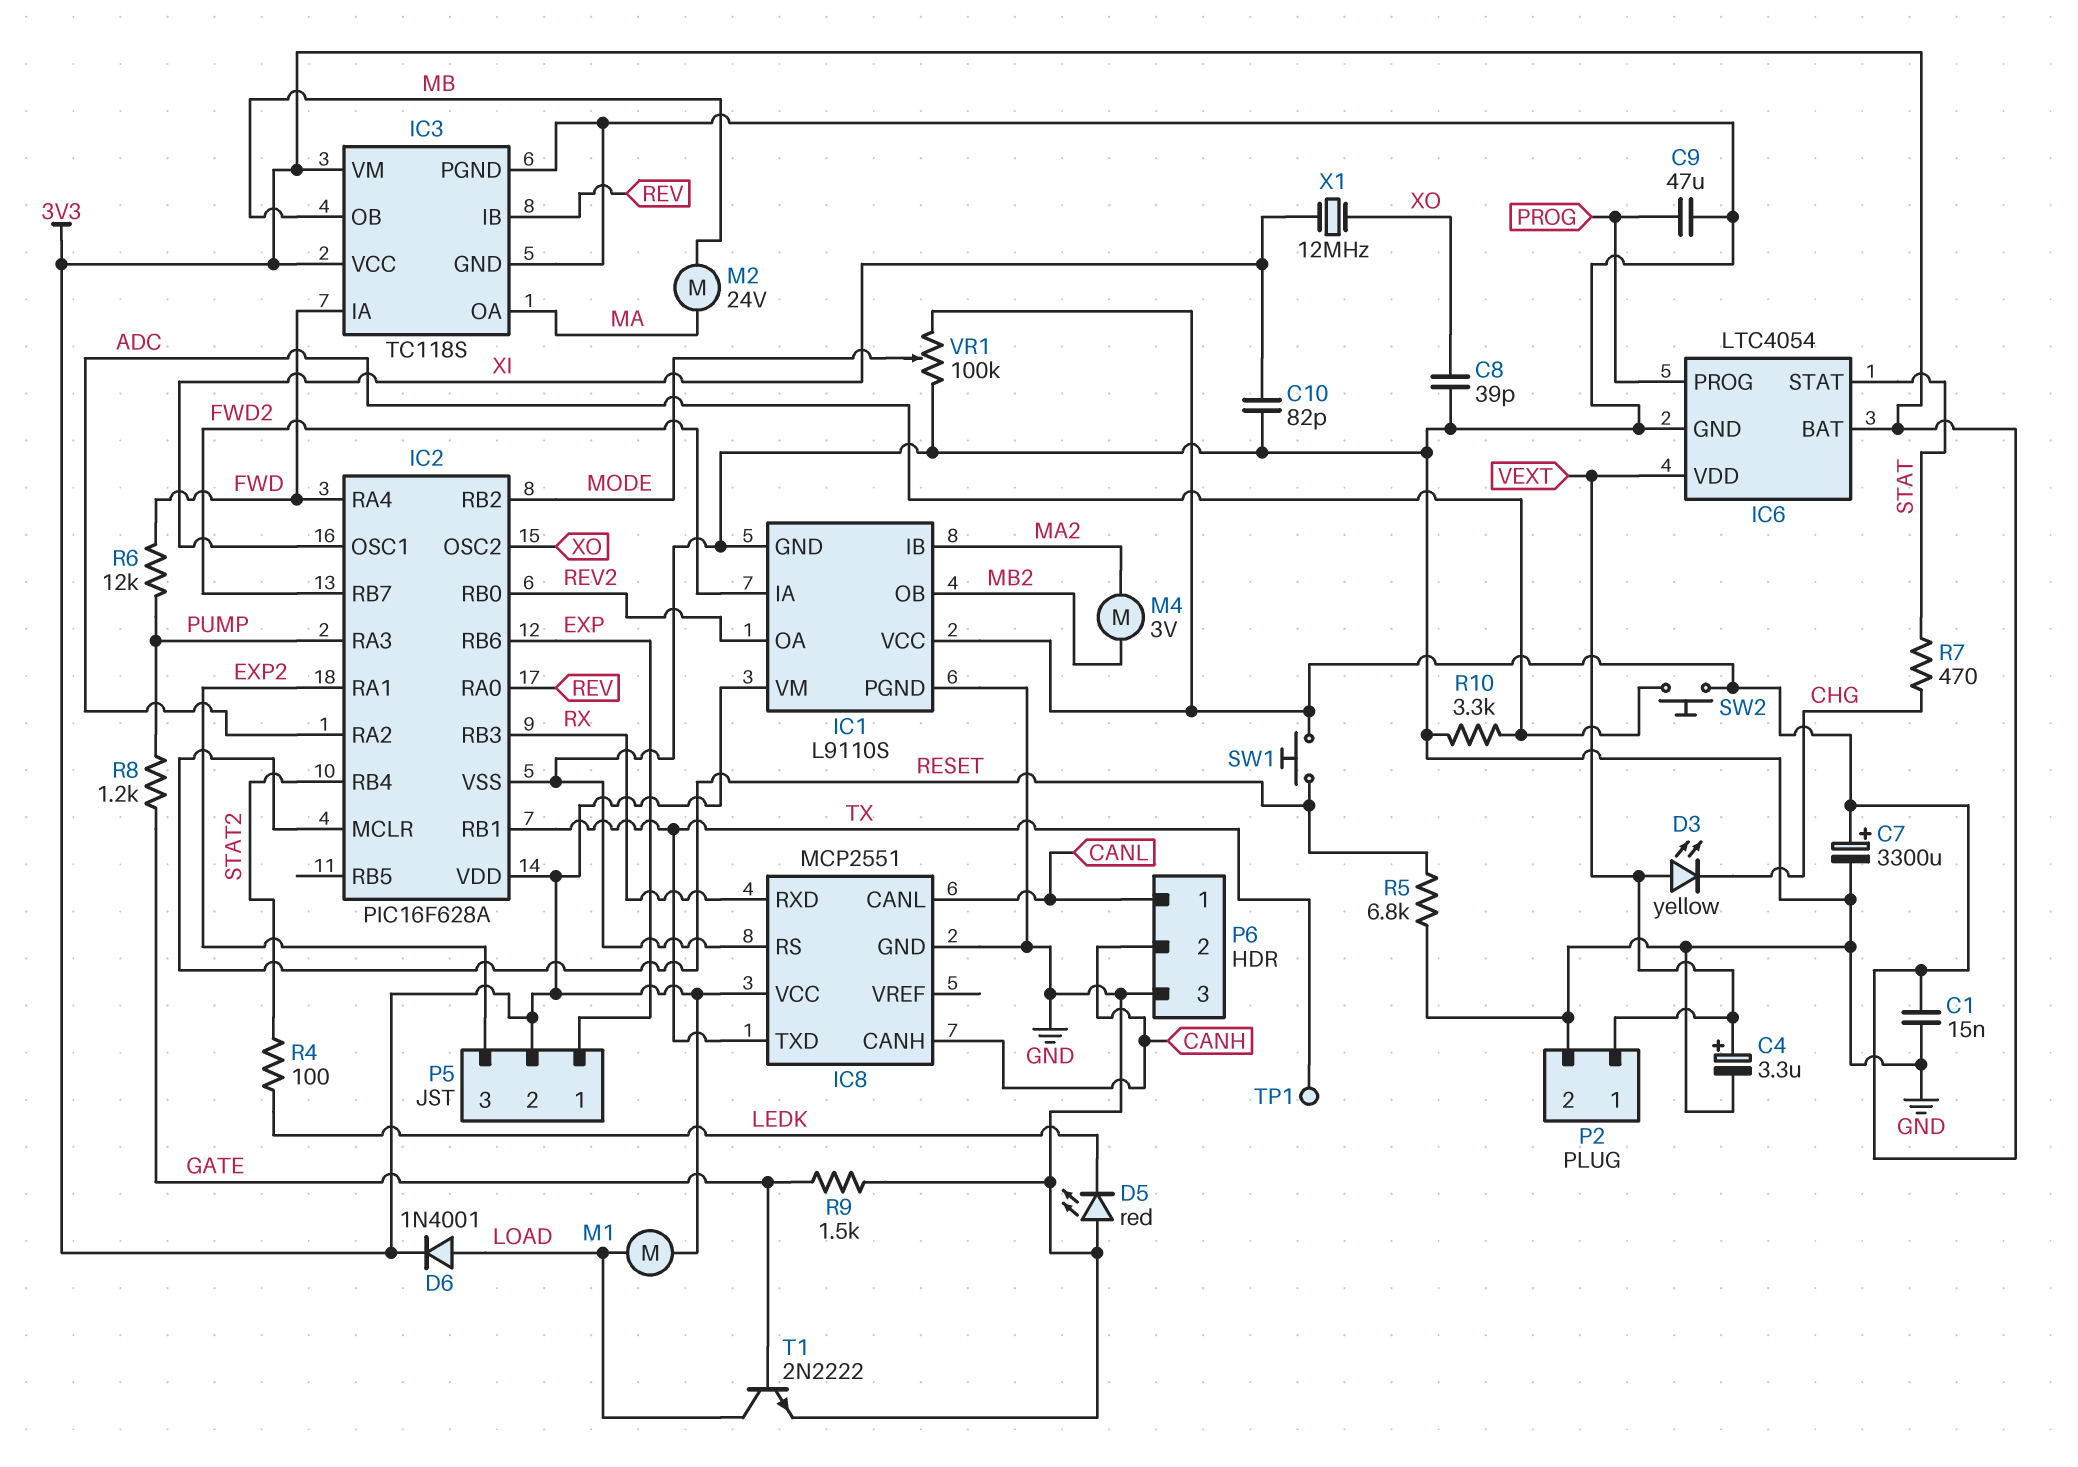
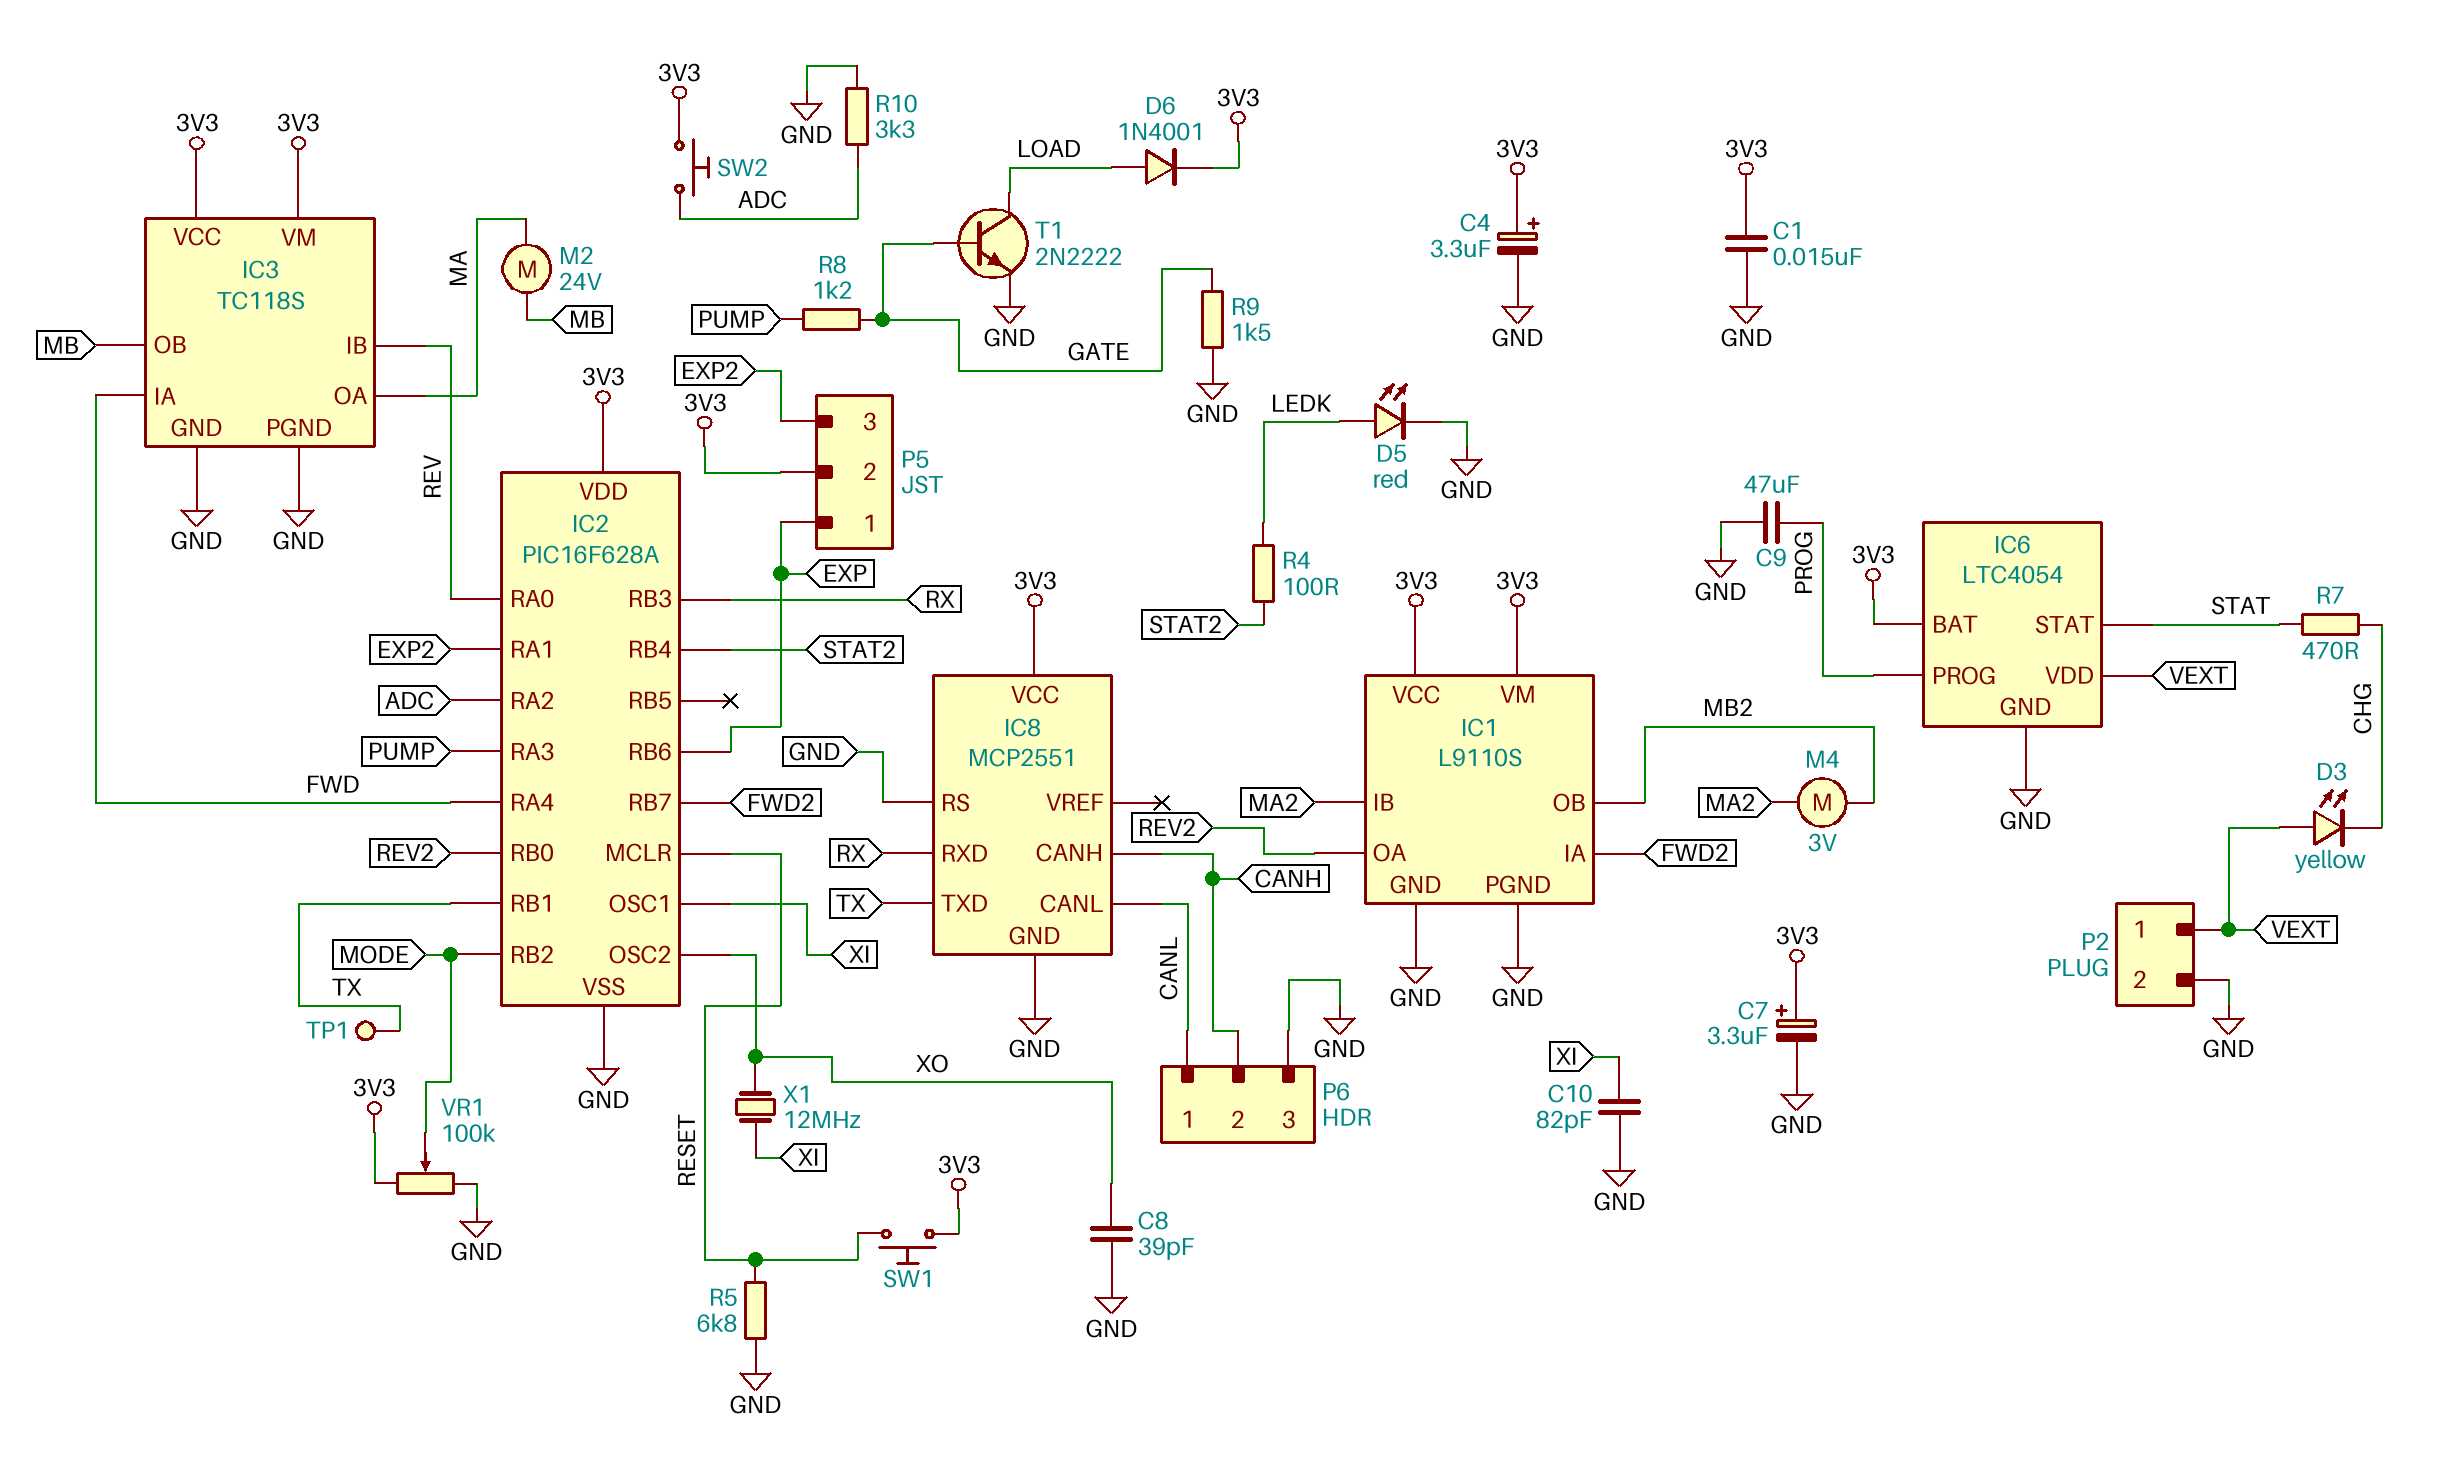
C4: 3.3uF (plus VEXT, minus GND) -> 3.3uF (plus 3V3, minus GND)
C7: 3300uF (plus 3V3, minus GND) -> 3.3uF (plus 3V3, minus GND)
D5: LED red (A GND, K LEDK) -> LED red (A LEDK, K GND)
M1: motor (3V3, LOAD) -> none
R6: 12k (FWD, PUMP) -> none

